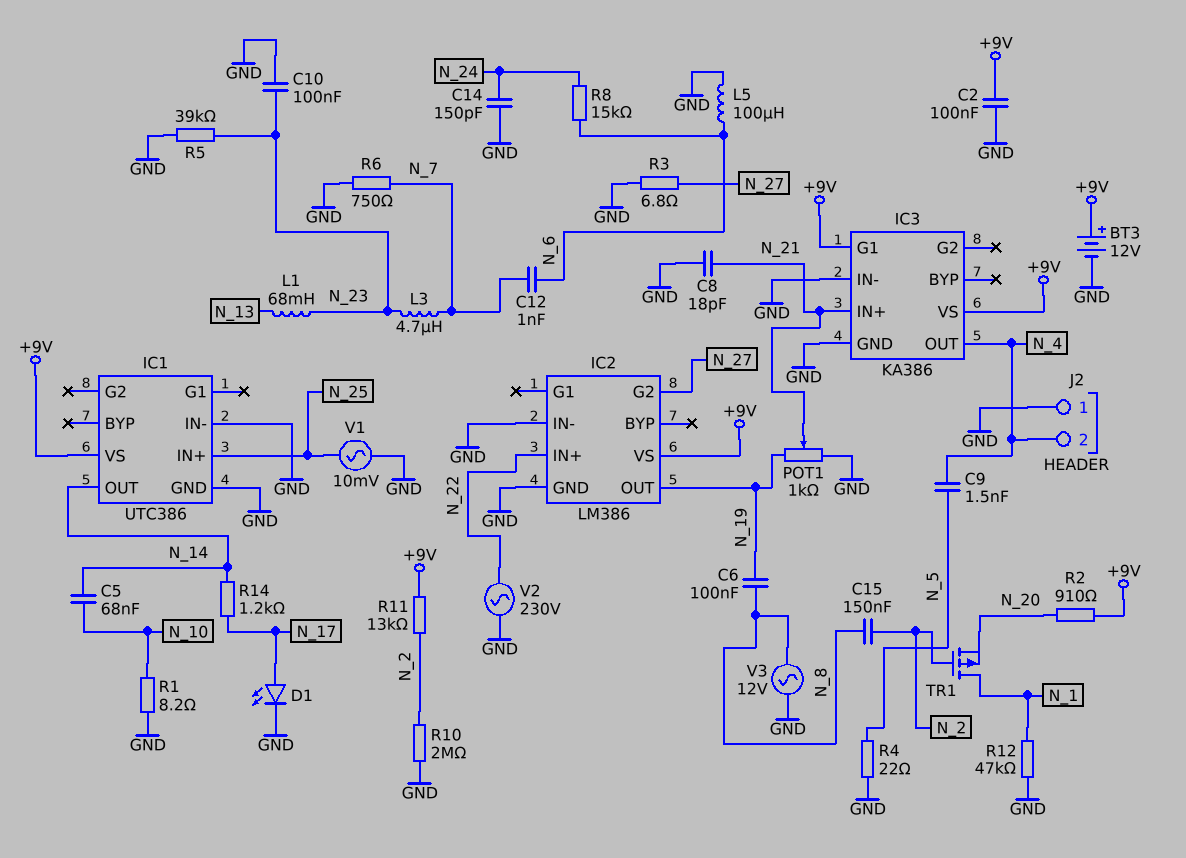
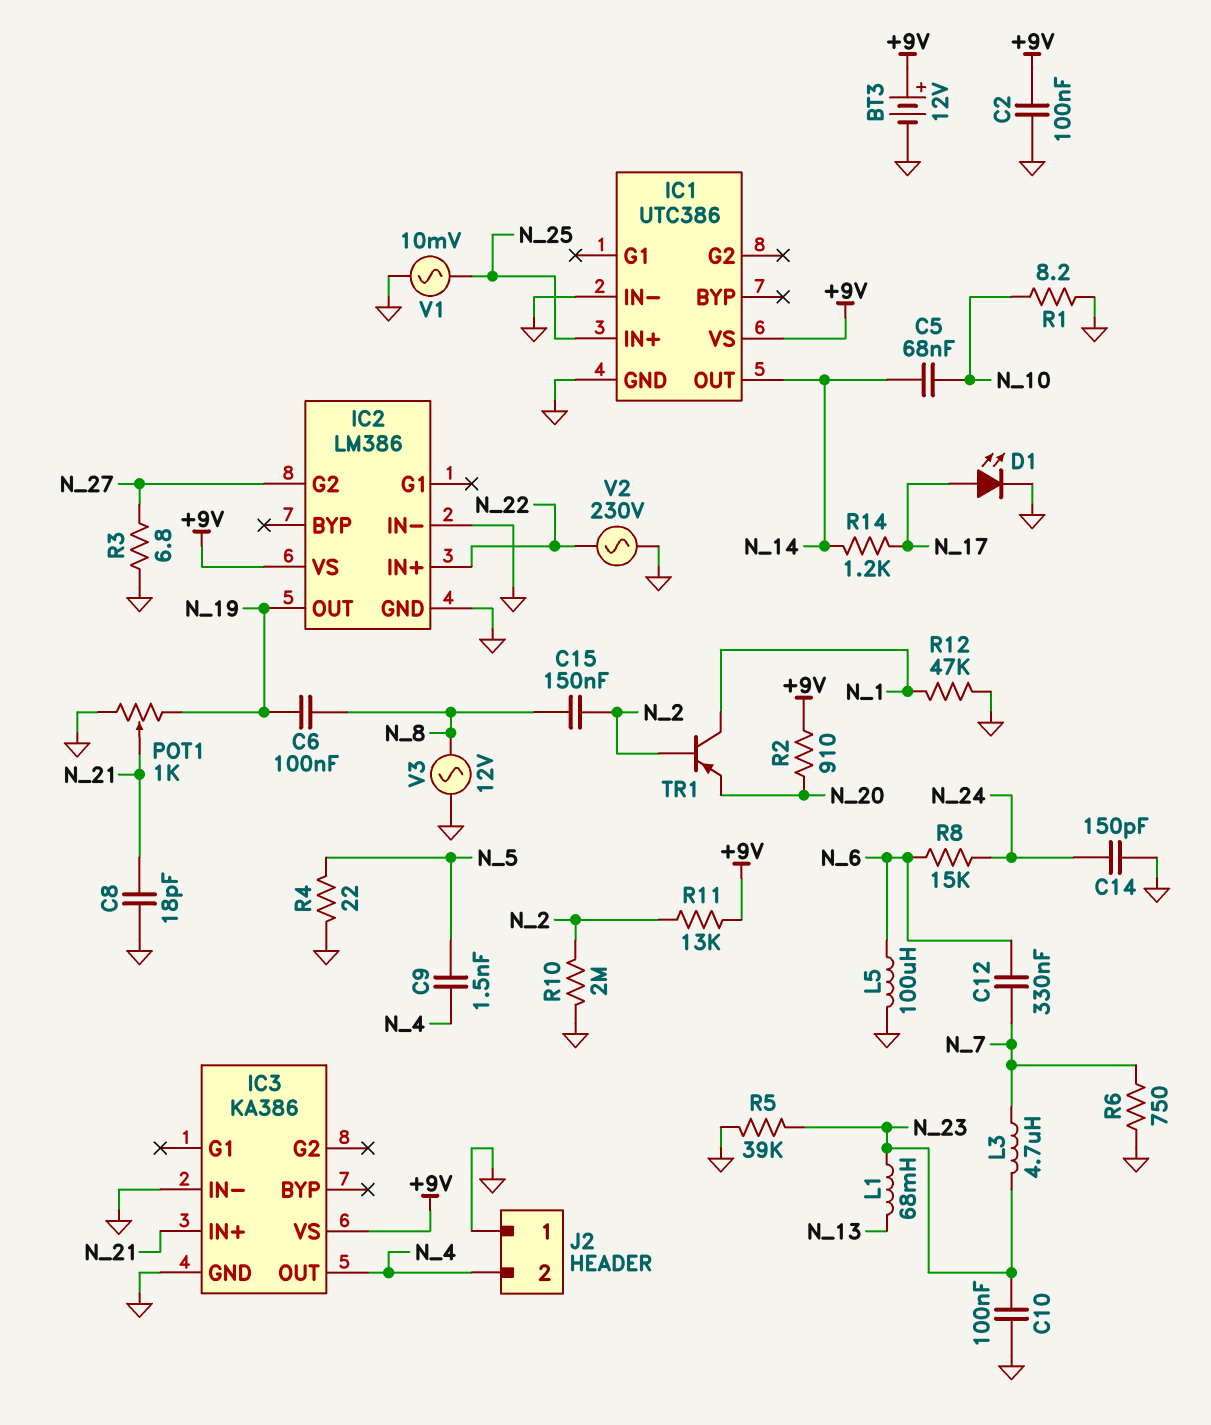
C12: 1nF (N_6, N_7) -> 330nF (N_6, N_7)
IC3 pin G1: +9V -> none
TR1: PMOS (G N_2, D N_1, S N_20) -> PNP (B N_2, C N_1, E N_20)

